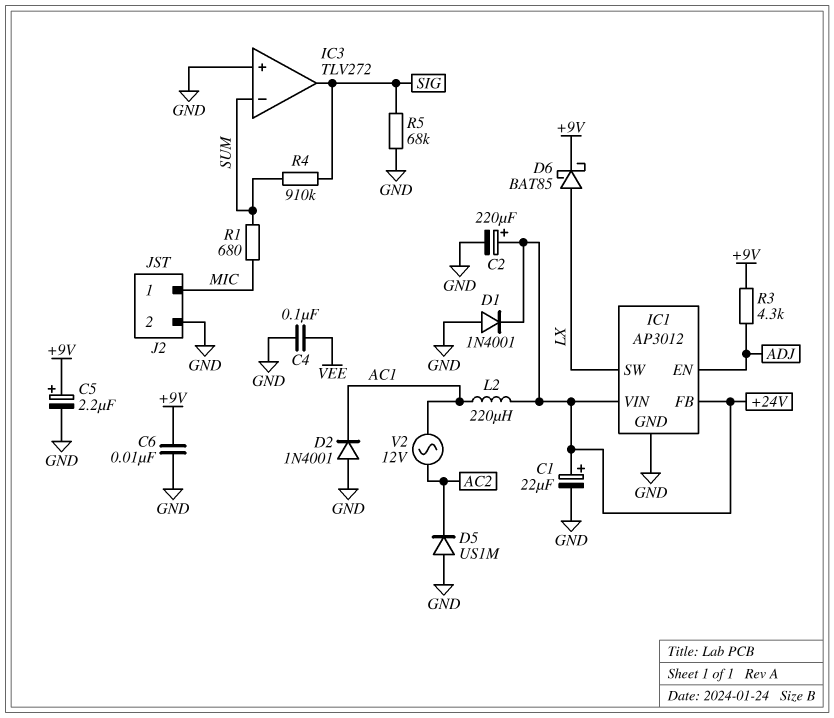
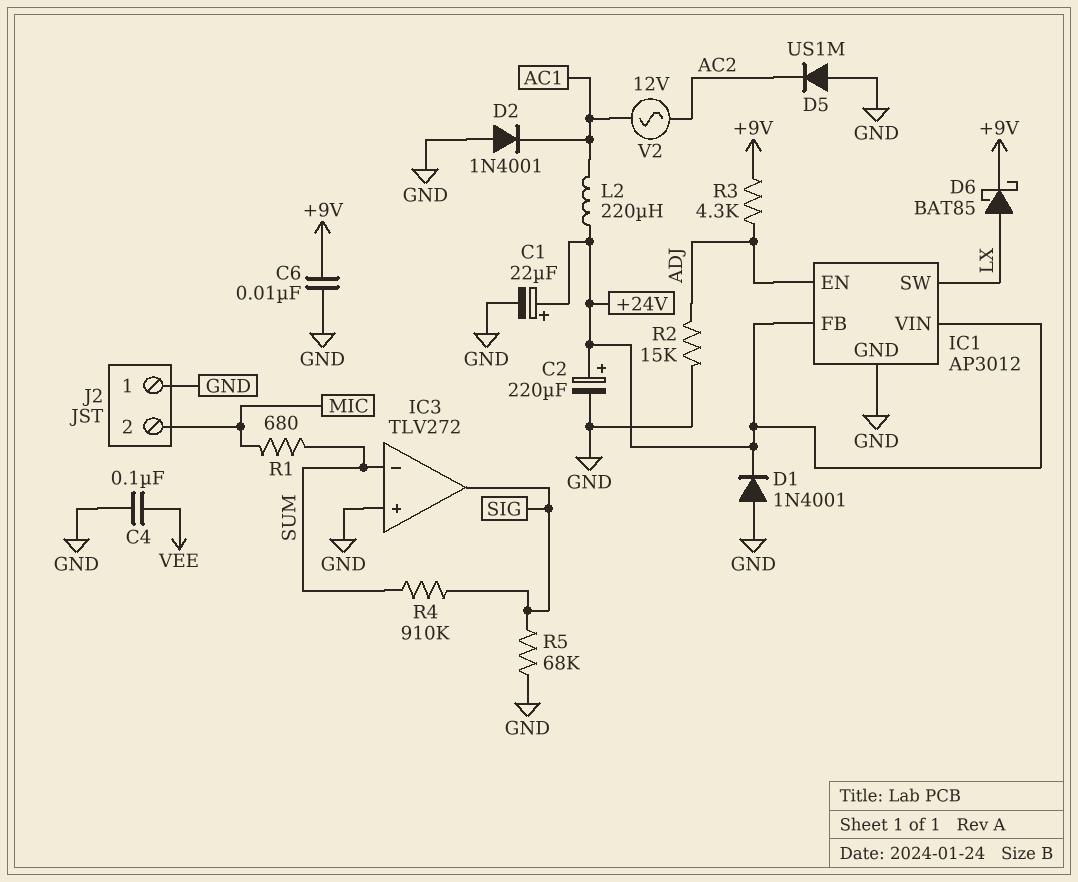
C5: 2.2uF (plus +9V, minus GND) -> none
J2 pin 1: MIC -> GND
J2 pin 2: GND -> MIC
R2: none -> 15k (ADJ, GND)

